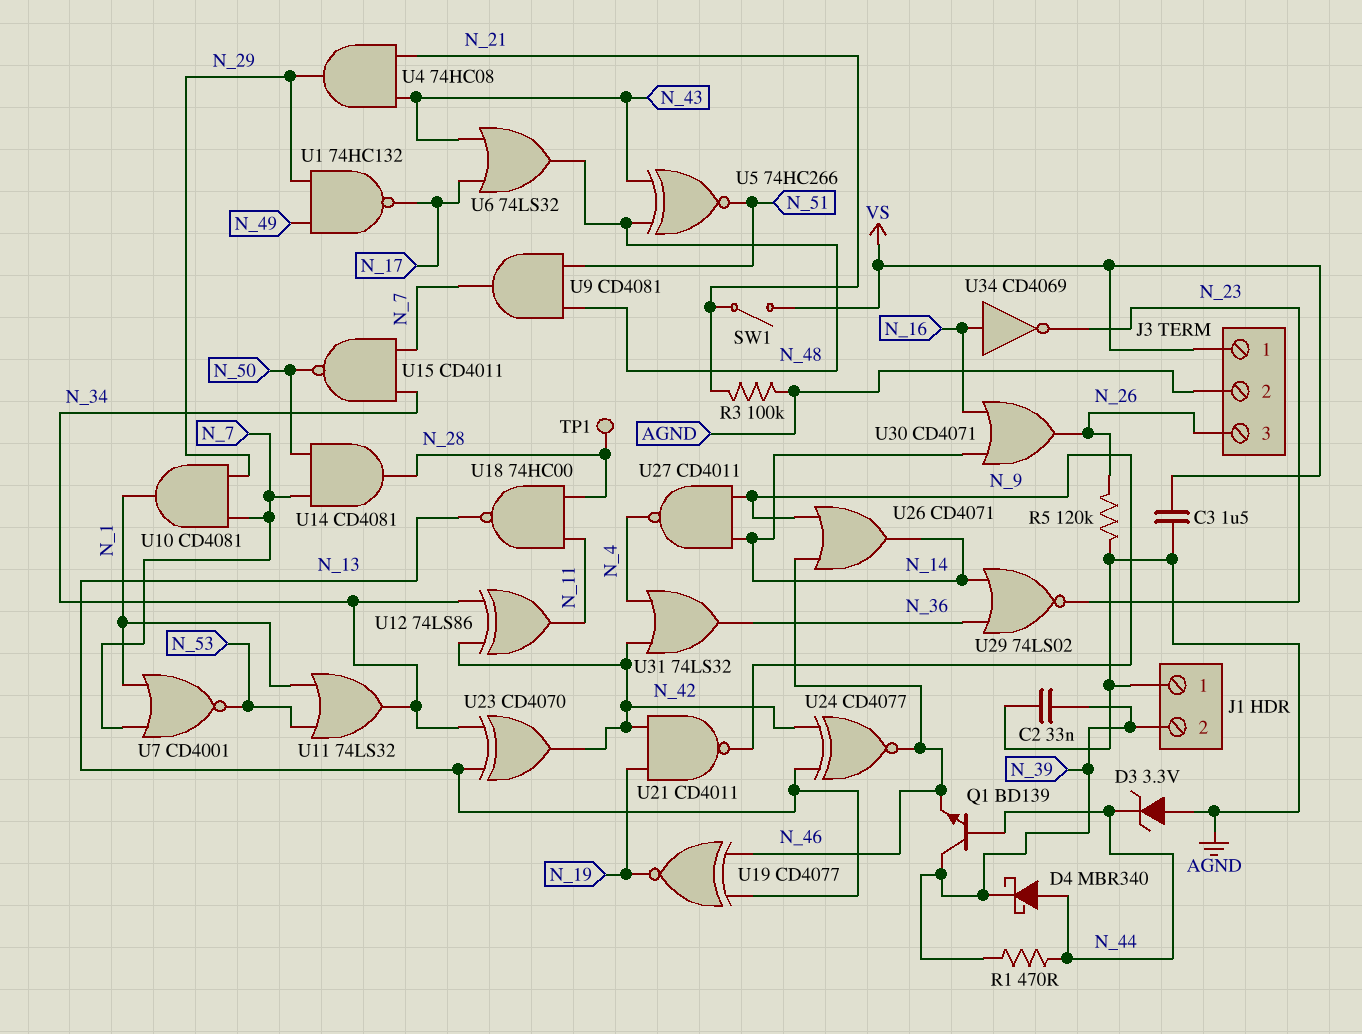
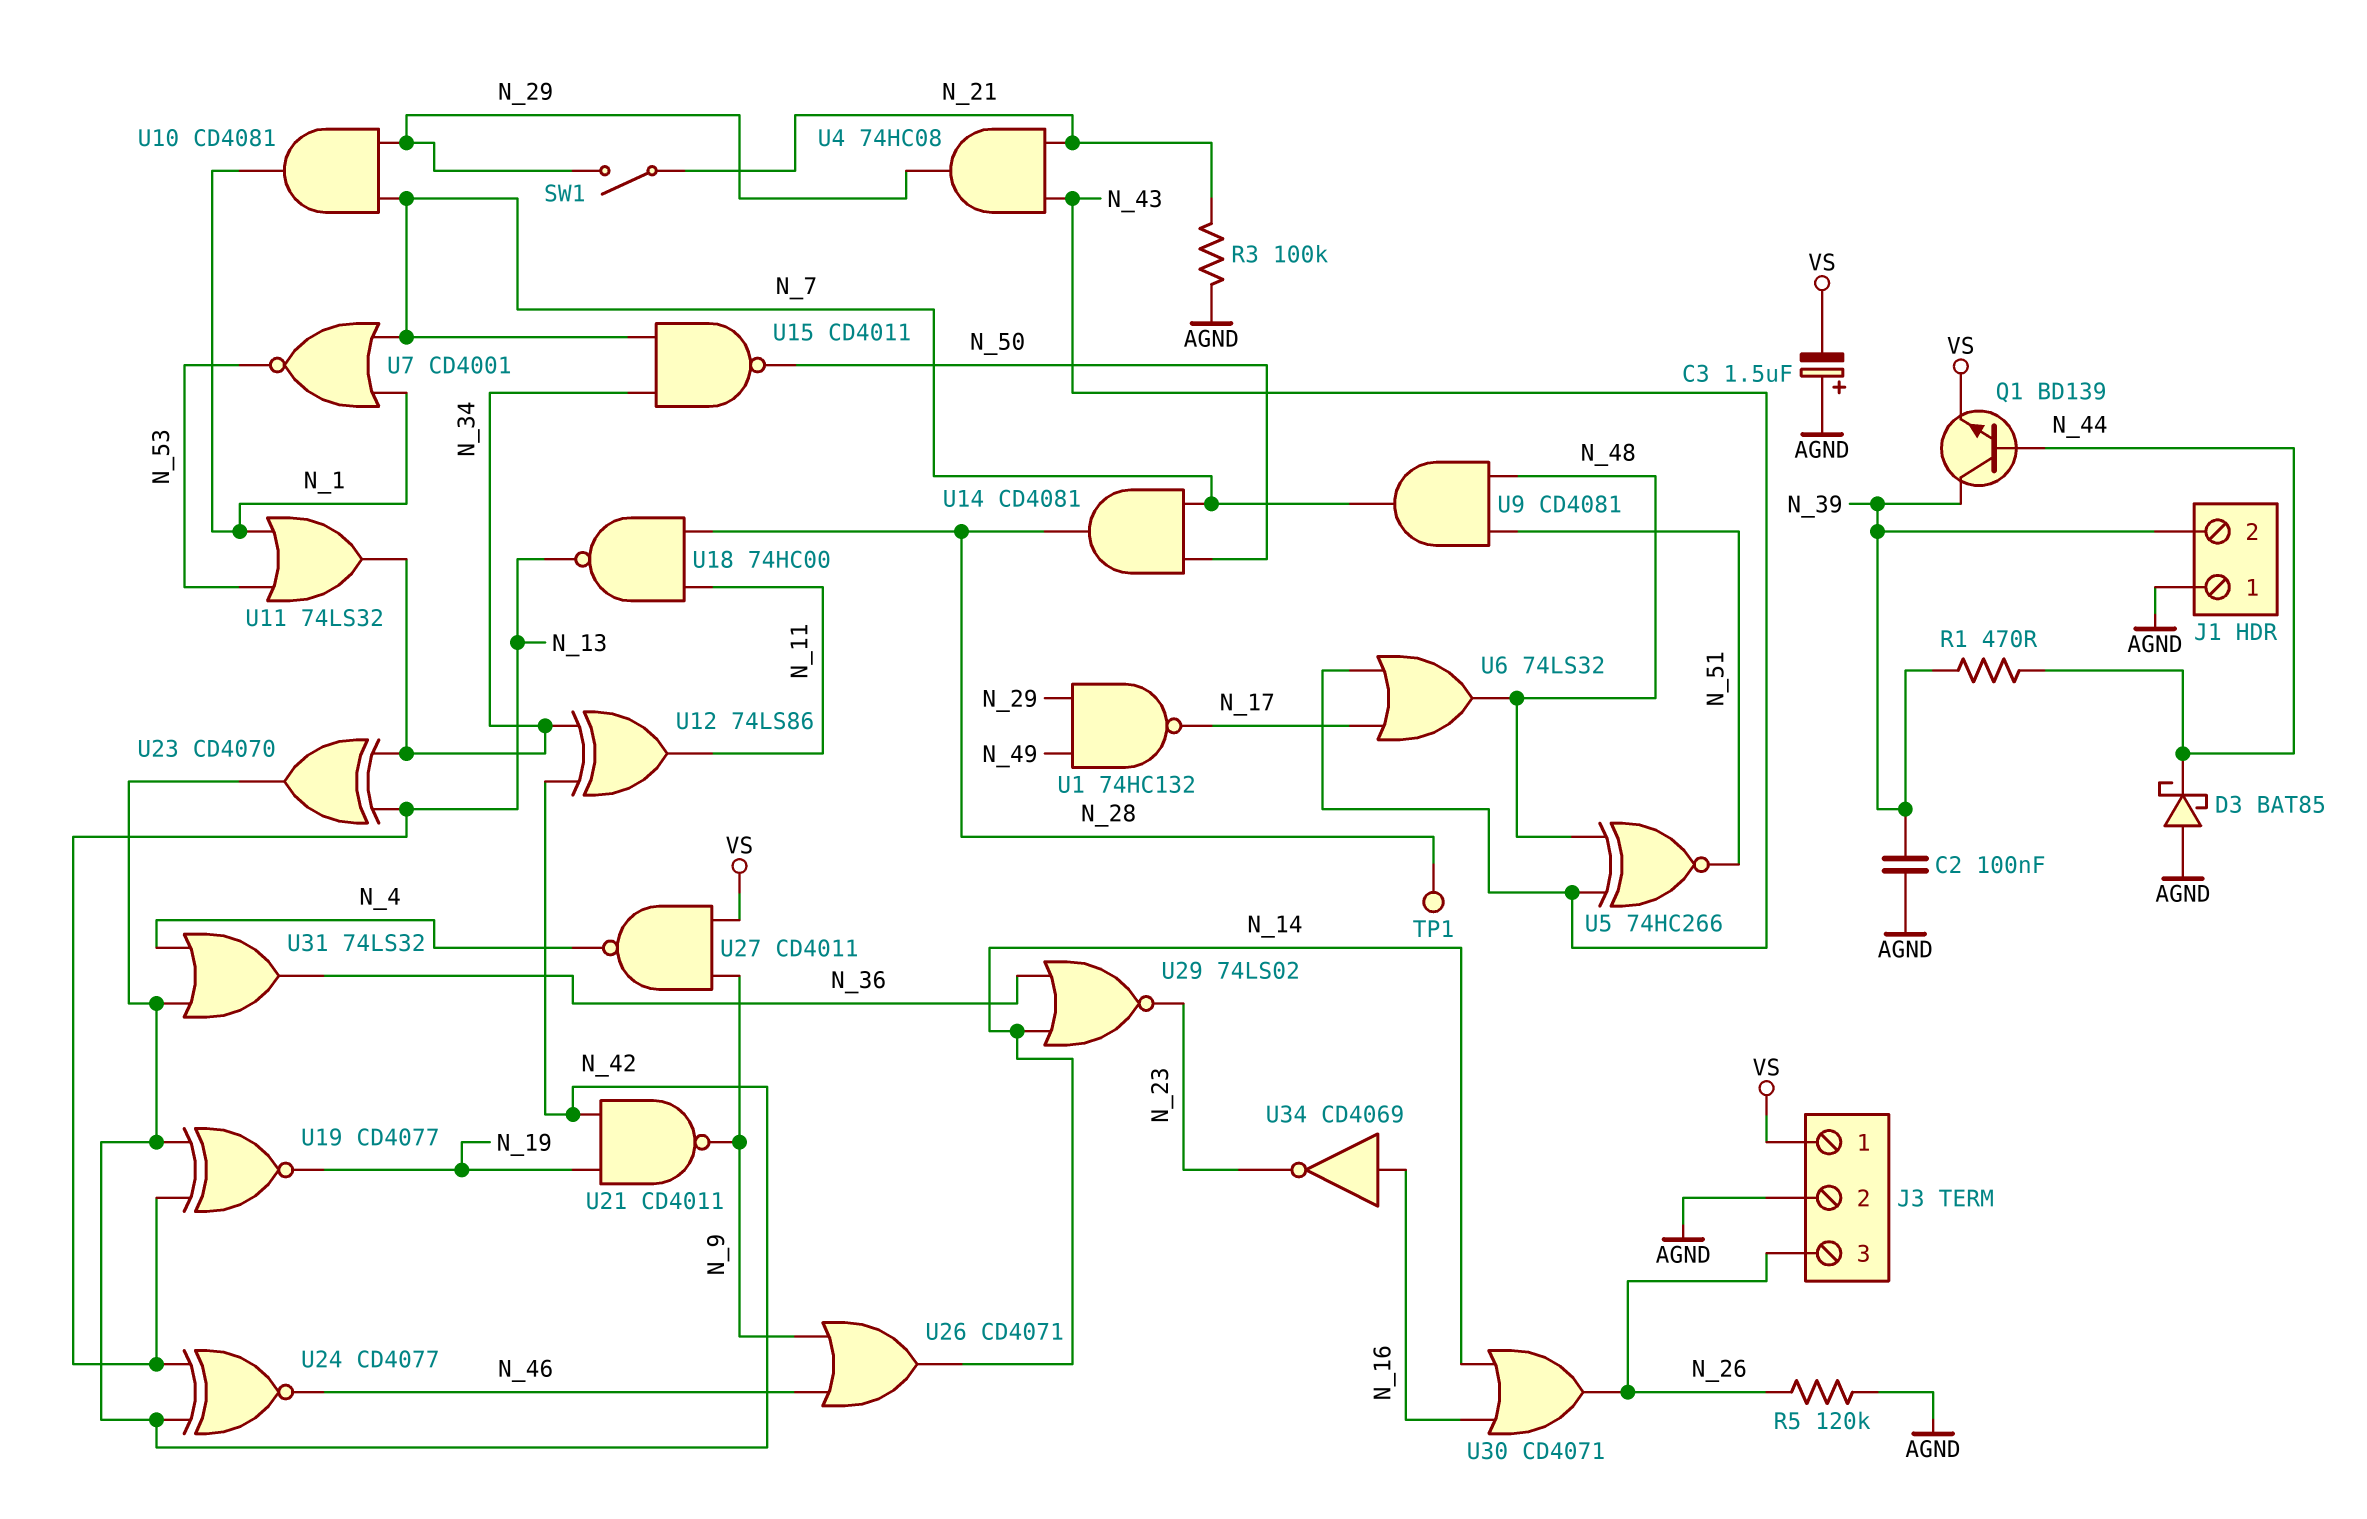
C2: 33nF (AGND, N_39) -> 100nF (AGND, N_39)
C3: 1.5uF (AGND, VS) -> 1.5uF (plus AGND, minus VS)
D3: zener 3.3V (A AGND, K N_44) -> schottky BAT85 (A AGND, K N_44)
D4: schottky MBR340 (A N_44, K N_39) -> none
Q1: NPN BD139 (B N_44, C N_39, E N_46) -> NPN BD139 (B N_44, C N_39, E VS)
SW1: switch (N_21, VS) -> switch (N_21, N_29)
U19: XNOR CD4077 (in N_13, in N_46, out N_19) -> XNOR CD4077 (in N_13, in N_42, out N_19)
U27: NAND CD4011 (in N_9, in N_14, out N_4) -> NAND CD4011 (in N_9, in VS, out N_4)

